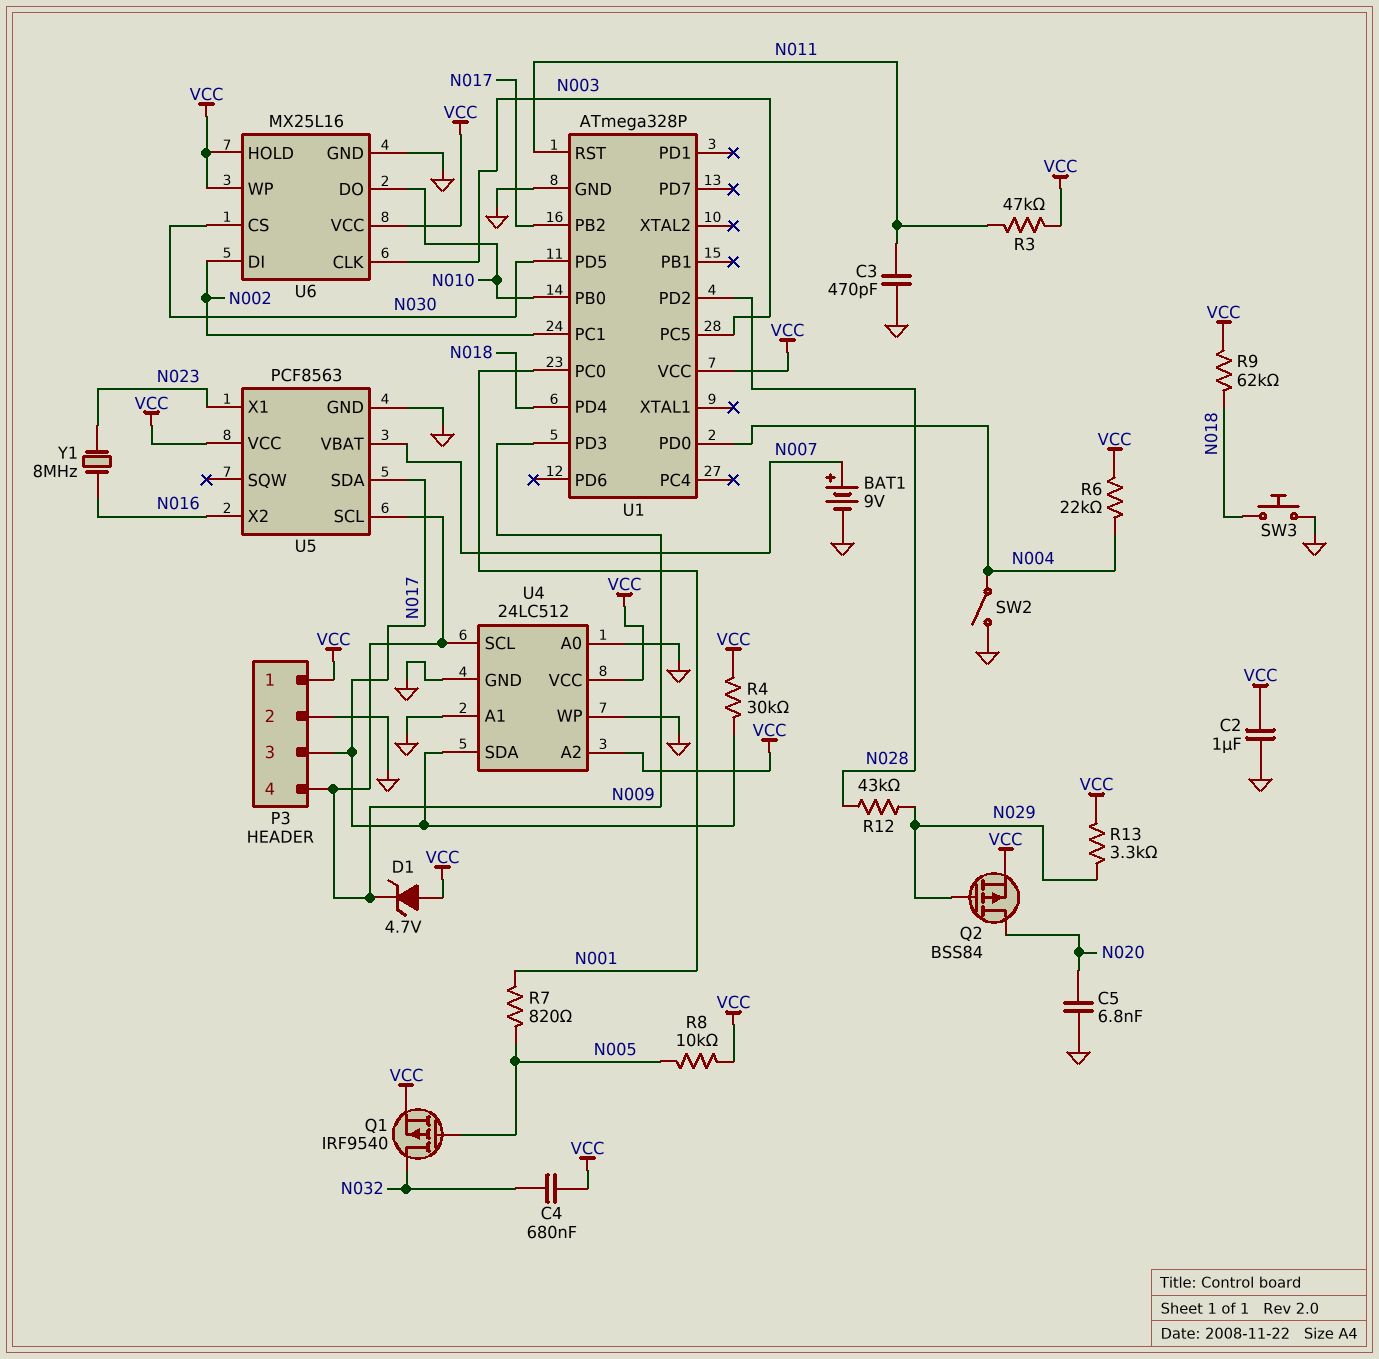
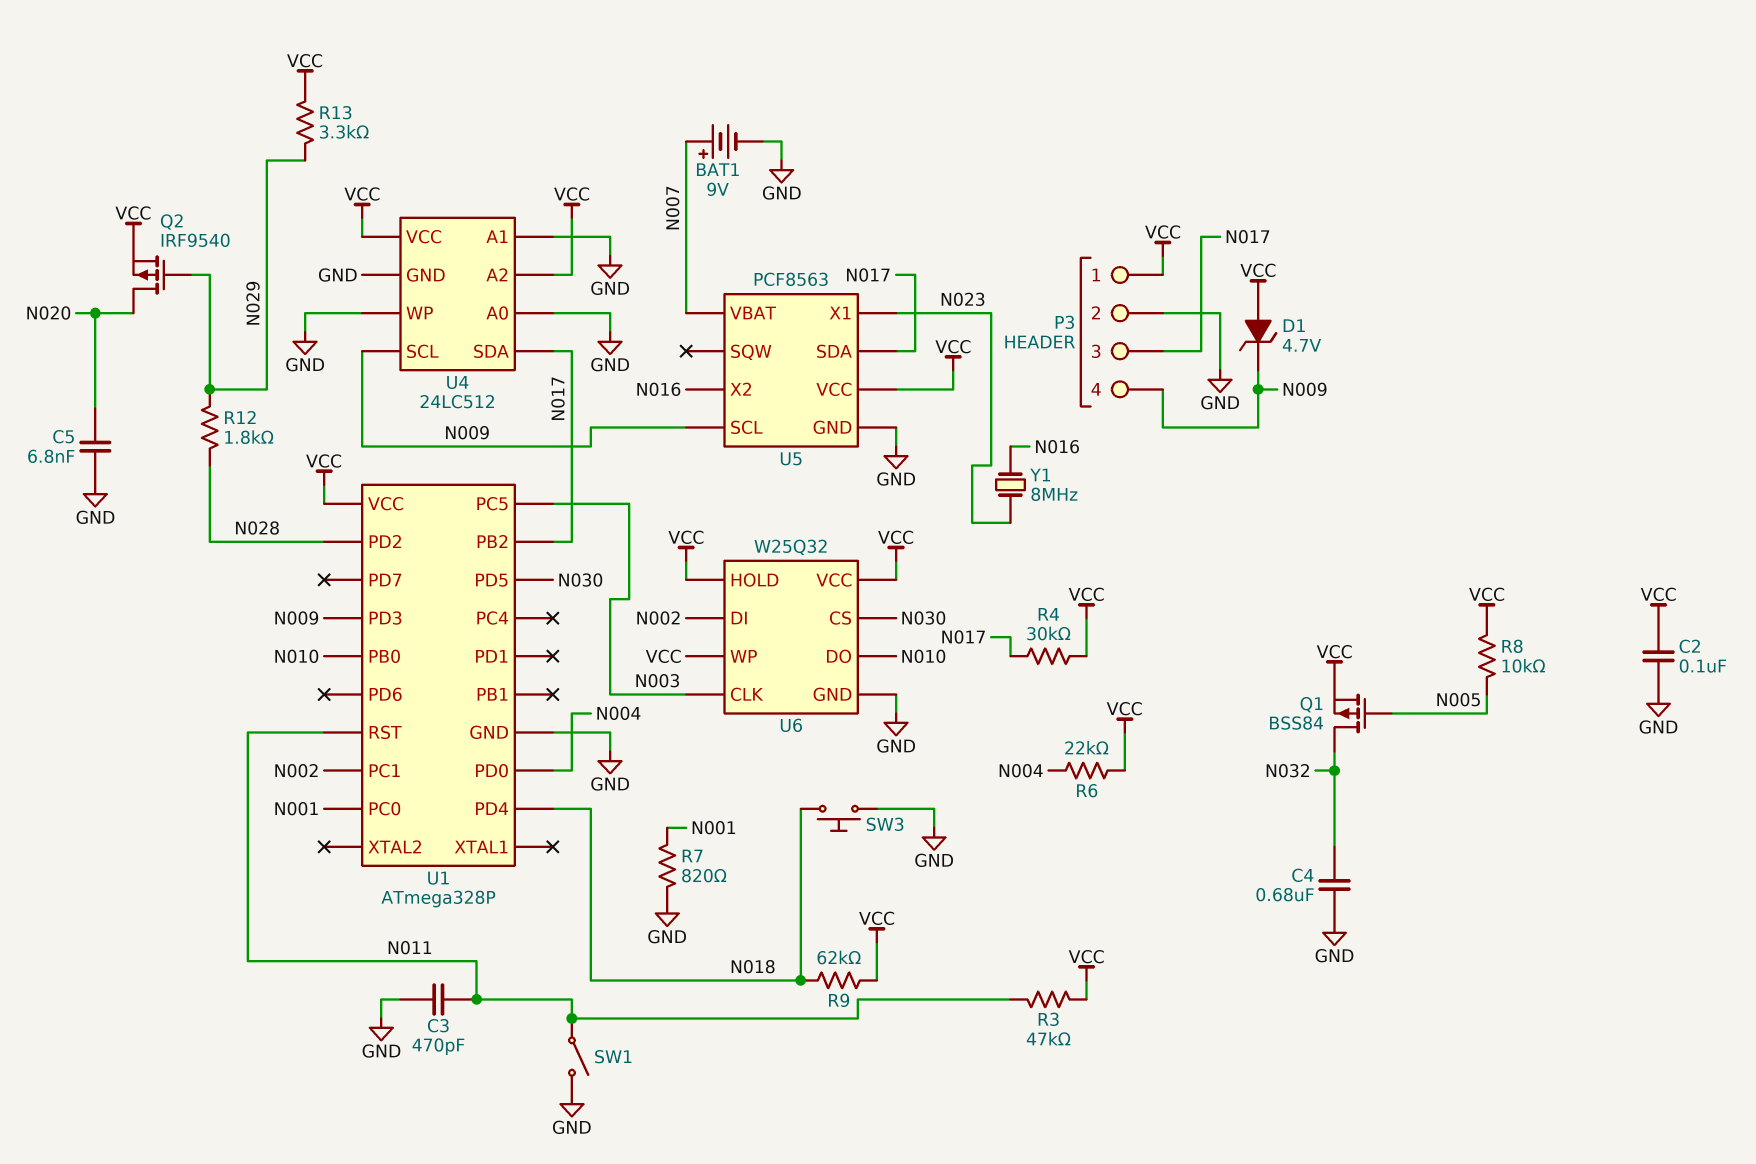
C2: 1uF (GND, VCC) -> 100nF (GND, VCC)
C4: 680nF (N032, VCC) -> 680nF (GND, N032)
Q1: PMOS IRF9540 (G N005, D N032, S VCC) -> PMOS BSS84 (G N005, D N032, S VCC)
Q2: PMOS BSS84 (G N029, D N020, S VCC) -> PMOS IRF9540 (G N029, D N020, S VCC)
R7: 820 (N001, N005) -> 820 (GND, N001)
R12: 43k (N028, N029) -> 1.8k (N028, N029)
SW1: none -> switch (GND, N011)
SW2: switch (GND, N004) -> none
U6: MX25L16 -> W25Q32

